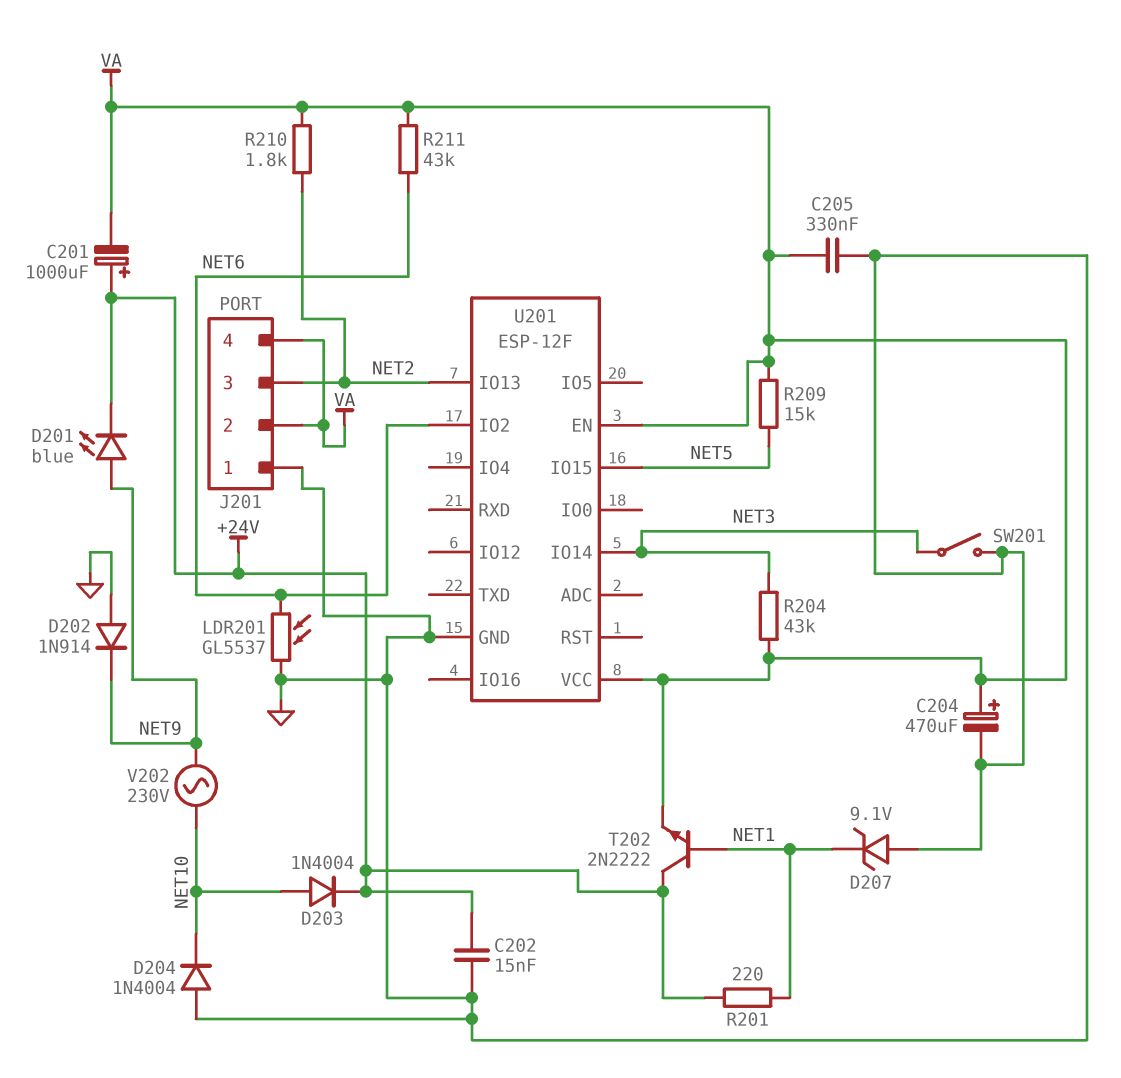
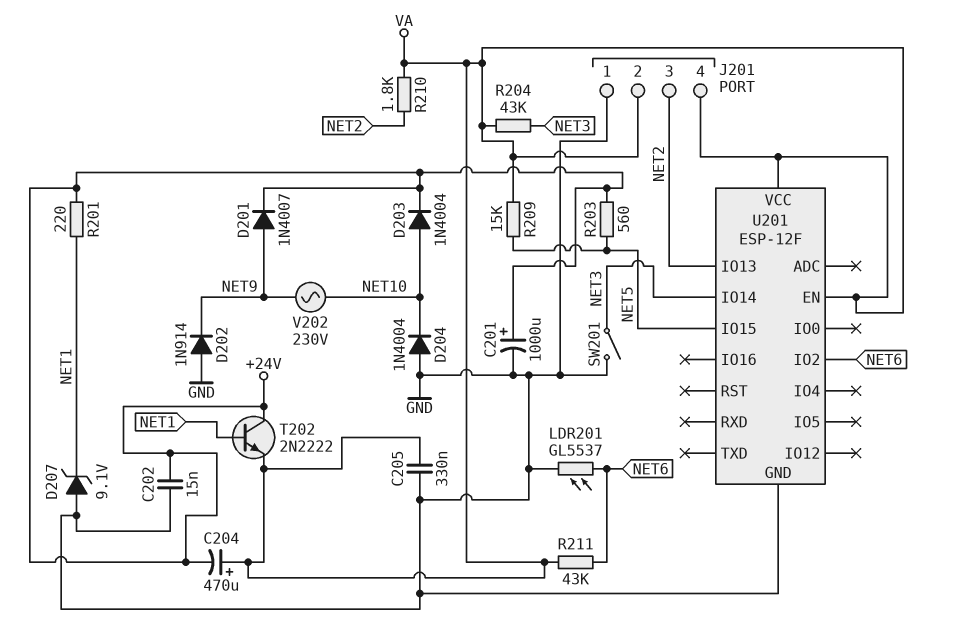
C201: 1000uF (plus +24V, minus VA) -> 1000uF (plus +24V, minus GND)
C204: 470uF (plus VA, minus GND) -> 470uF (plus VA, minus +24V)
D201: LED blue (A NET9, K +24V) -> diode 1N4007 (A NET9, K +24V)
R203: none -> 560 (+24V, NET5)

